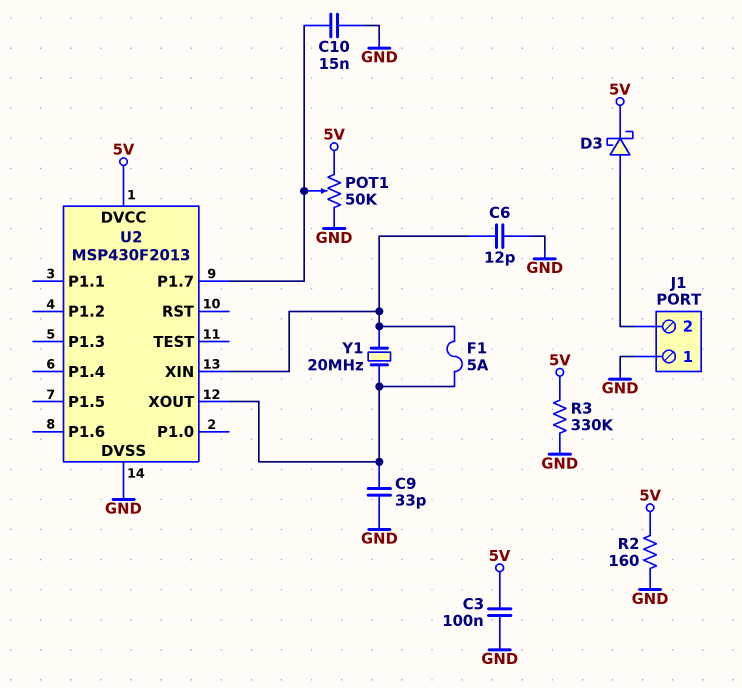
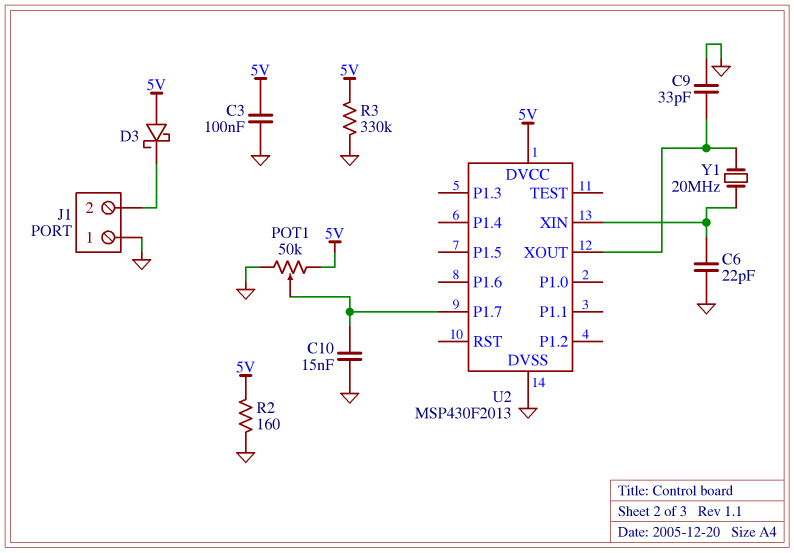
C6: 12pF (GND, U2/XIN) -> 22pF (GND, U2/XIN)
D3: schottky (A J1/2, K 5V) -> schottky (A 5V, K J1/2)
F1: 5A (U2/XIN, U2/XOUT) -> none

